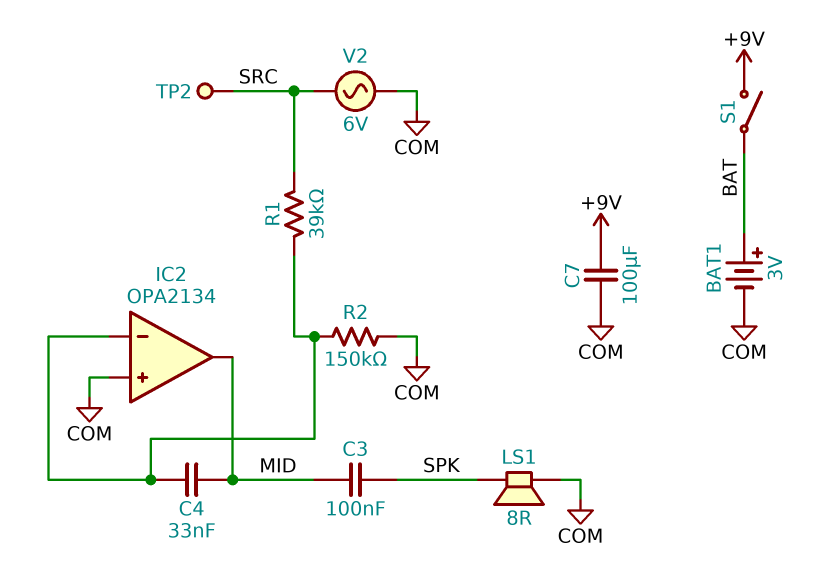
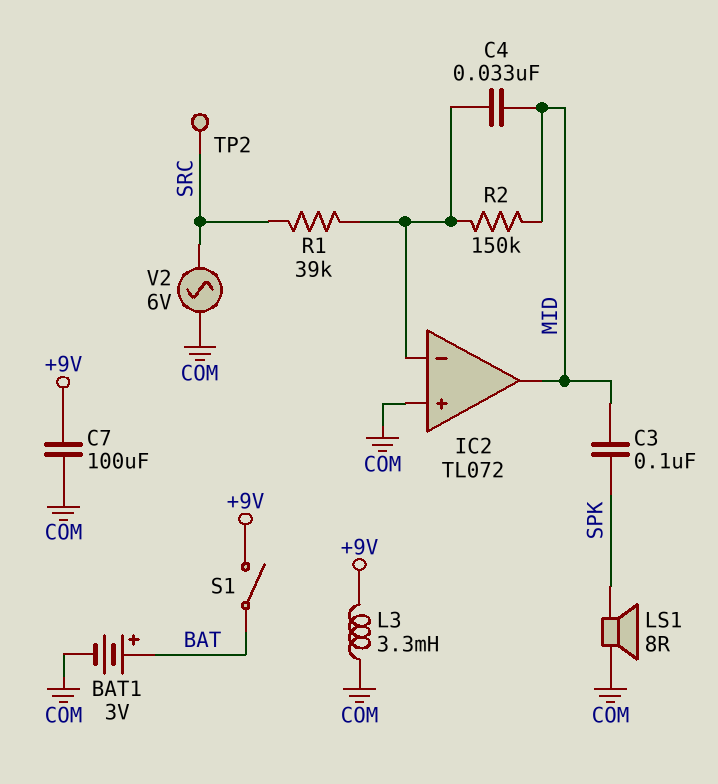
IC2: OPA2134 -> TL072
L3: none -> 3.3mH (+9V, COM)
R2: 150k (COM, IC2/in-) -> 150k (IC2/in-, MID)

